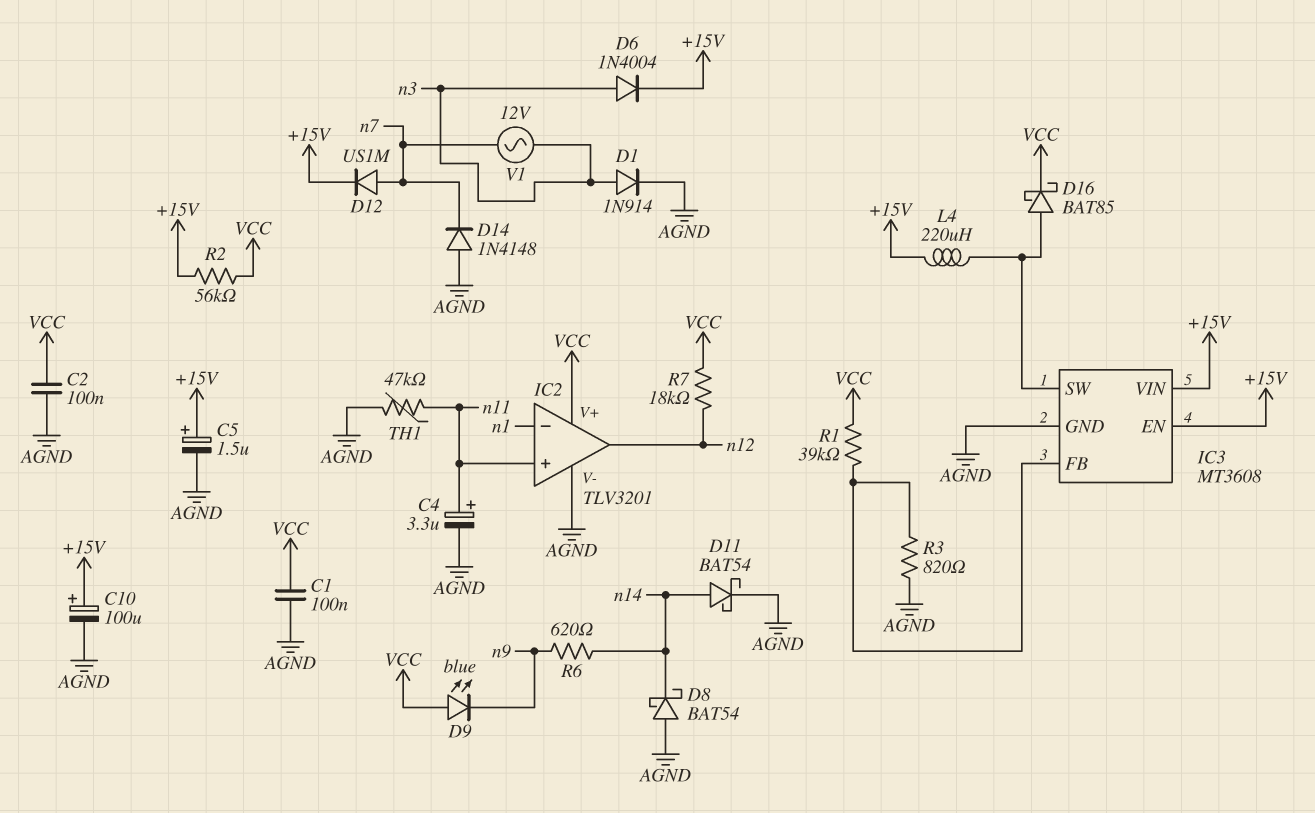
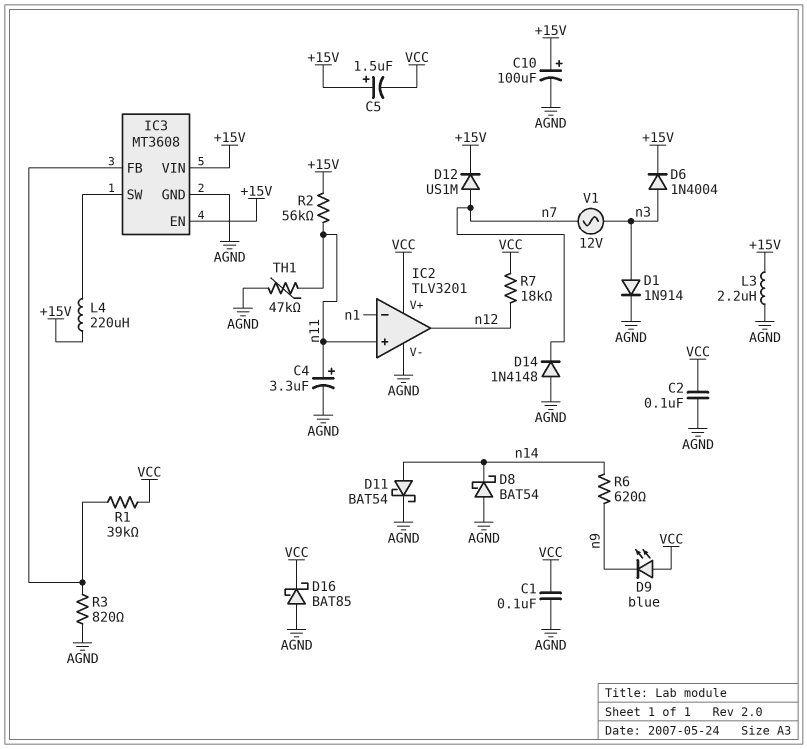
C5: 1.5uF (plus +15V, minus AGND) -> 1.5uF (plus +15V, minus VCC)
D16: schottky BAT85 (A IC3/SW, K VCC) -> schottky BAT85 (A AGND, K VCC)
L3: none -> 2.2uH (+15V, AGND)
R2: 56k (+15V, VCC) -> 56k (+15V, n11)

